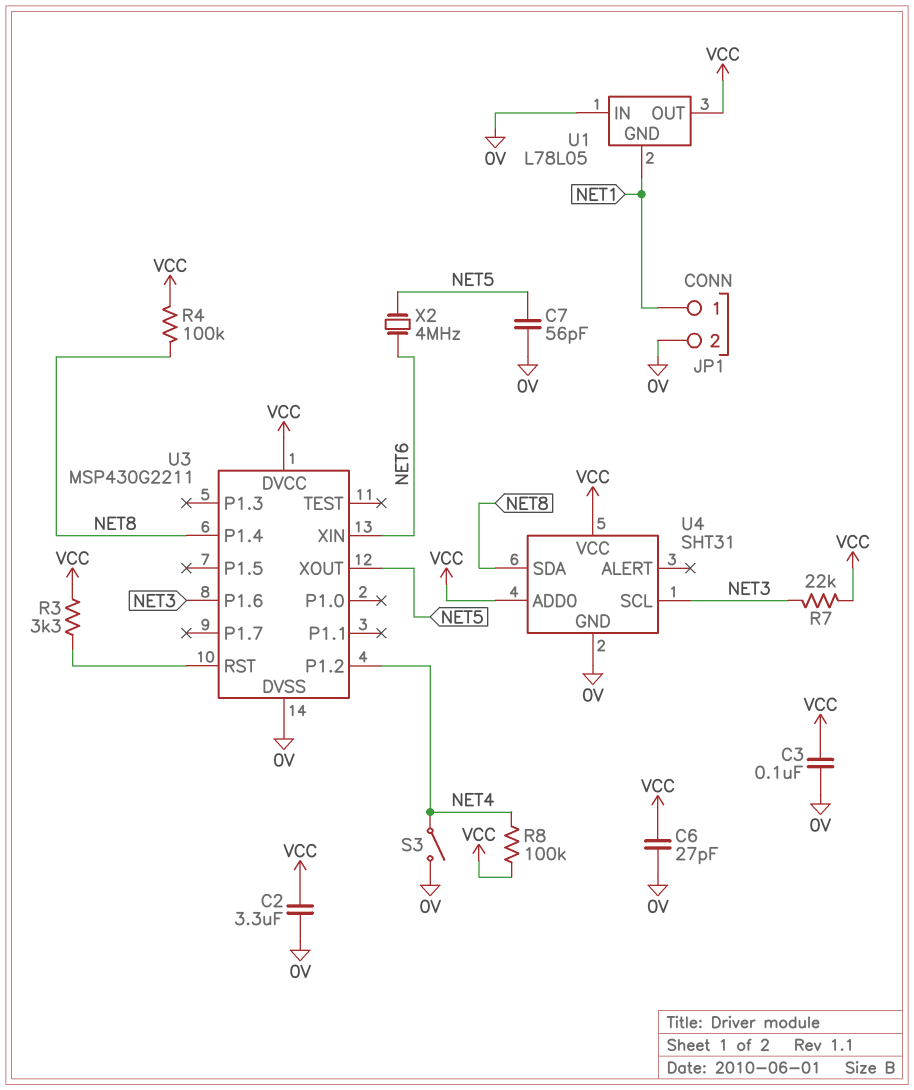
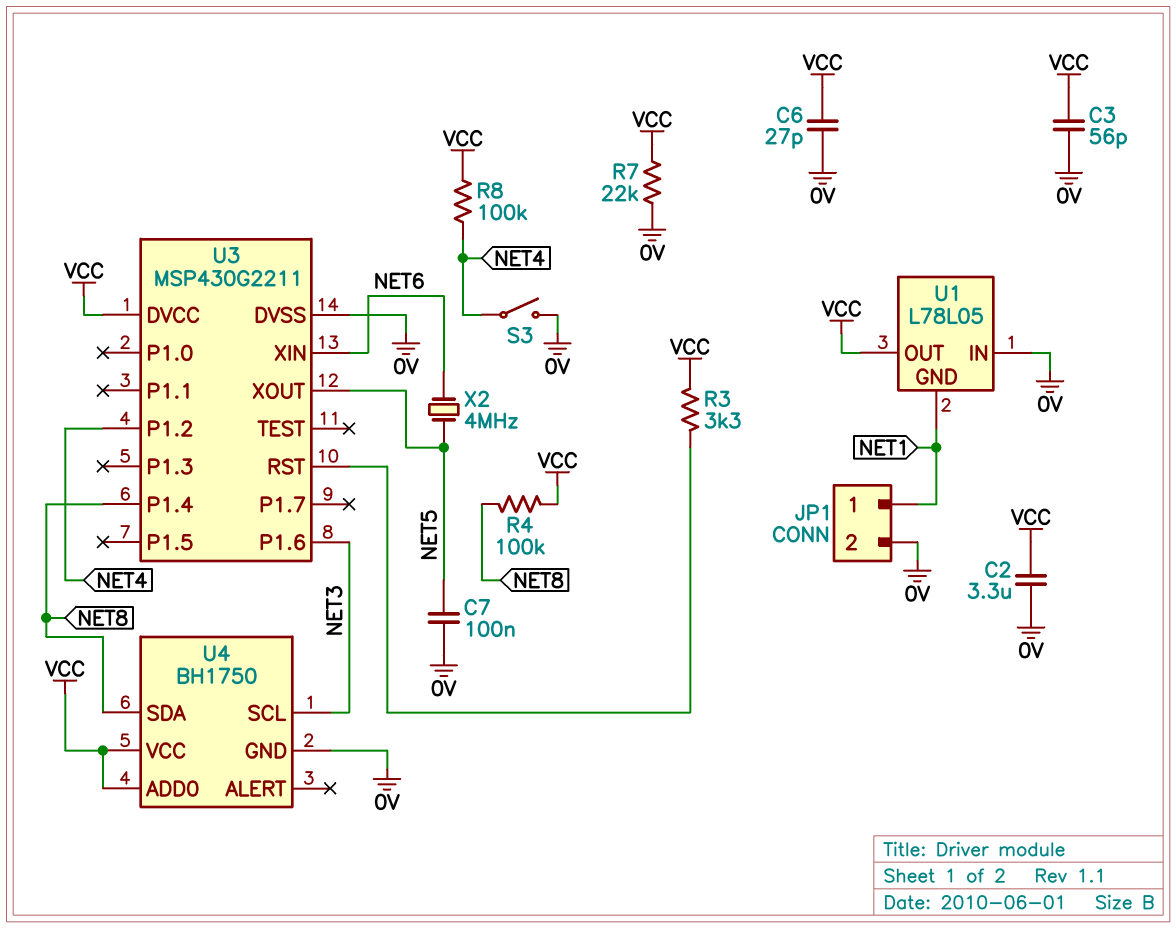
C3: 100nF (0V, VCC) -> 56pF (0V, VCC)
C7: 56pF (0V, NET5) -> 100nF (0V, NET5)
R7: 22k (NET3, VCC) -> 22k (0V, VCC)
U4: SHT31 -> BH1750

